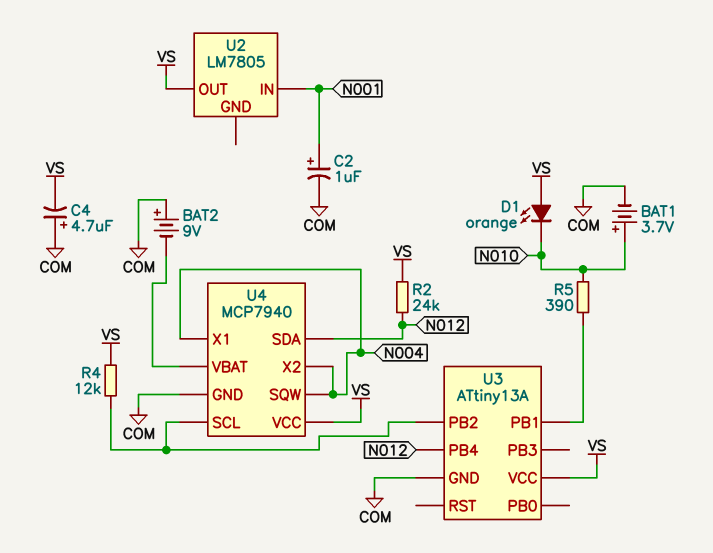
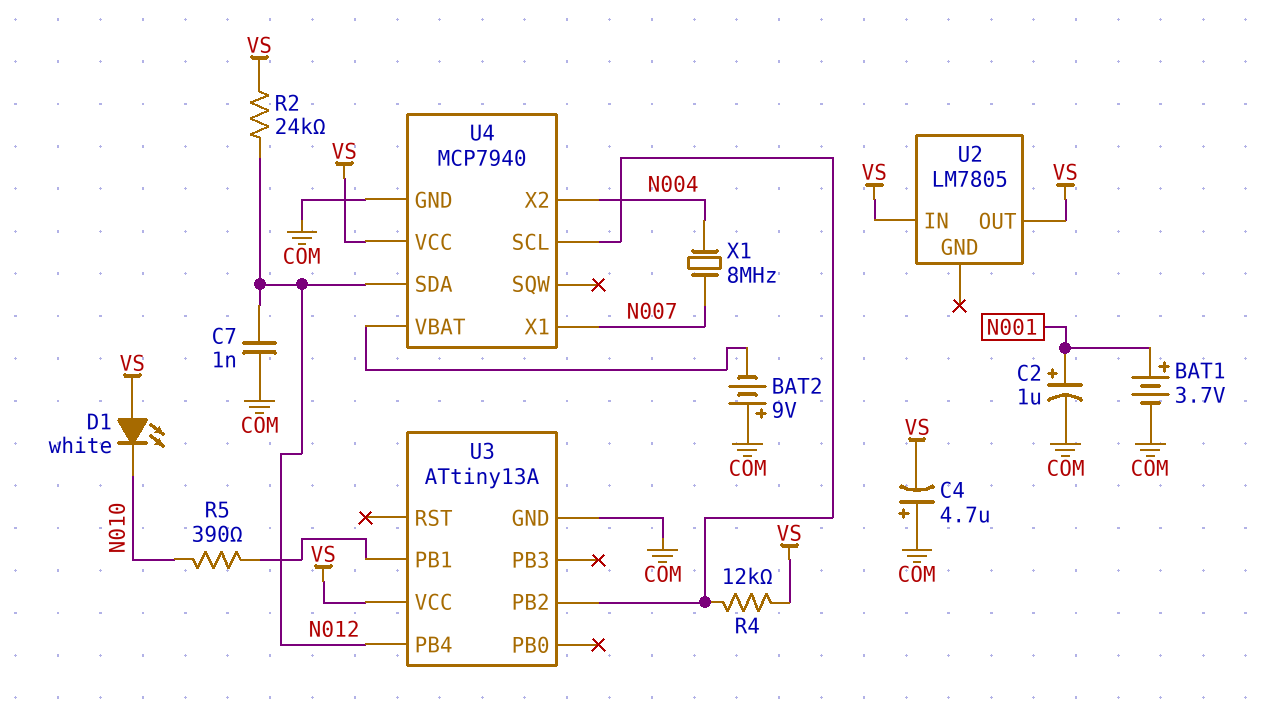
BAT1: 3.7V (plus N010, minus COM) -> 3.7V (plus N001, minus COM)
C7: none -> 1nF (COM, N012)
D1: LED orange (A VS, K N010) -> LED white (A VS, K N010)
U2 pin IN: N001 -> VS
U4 pin SQW: N004 -> none
U4 pin X1: N004 -> N007
X1: none -> 8MHz (N004, N007)

